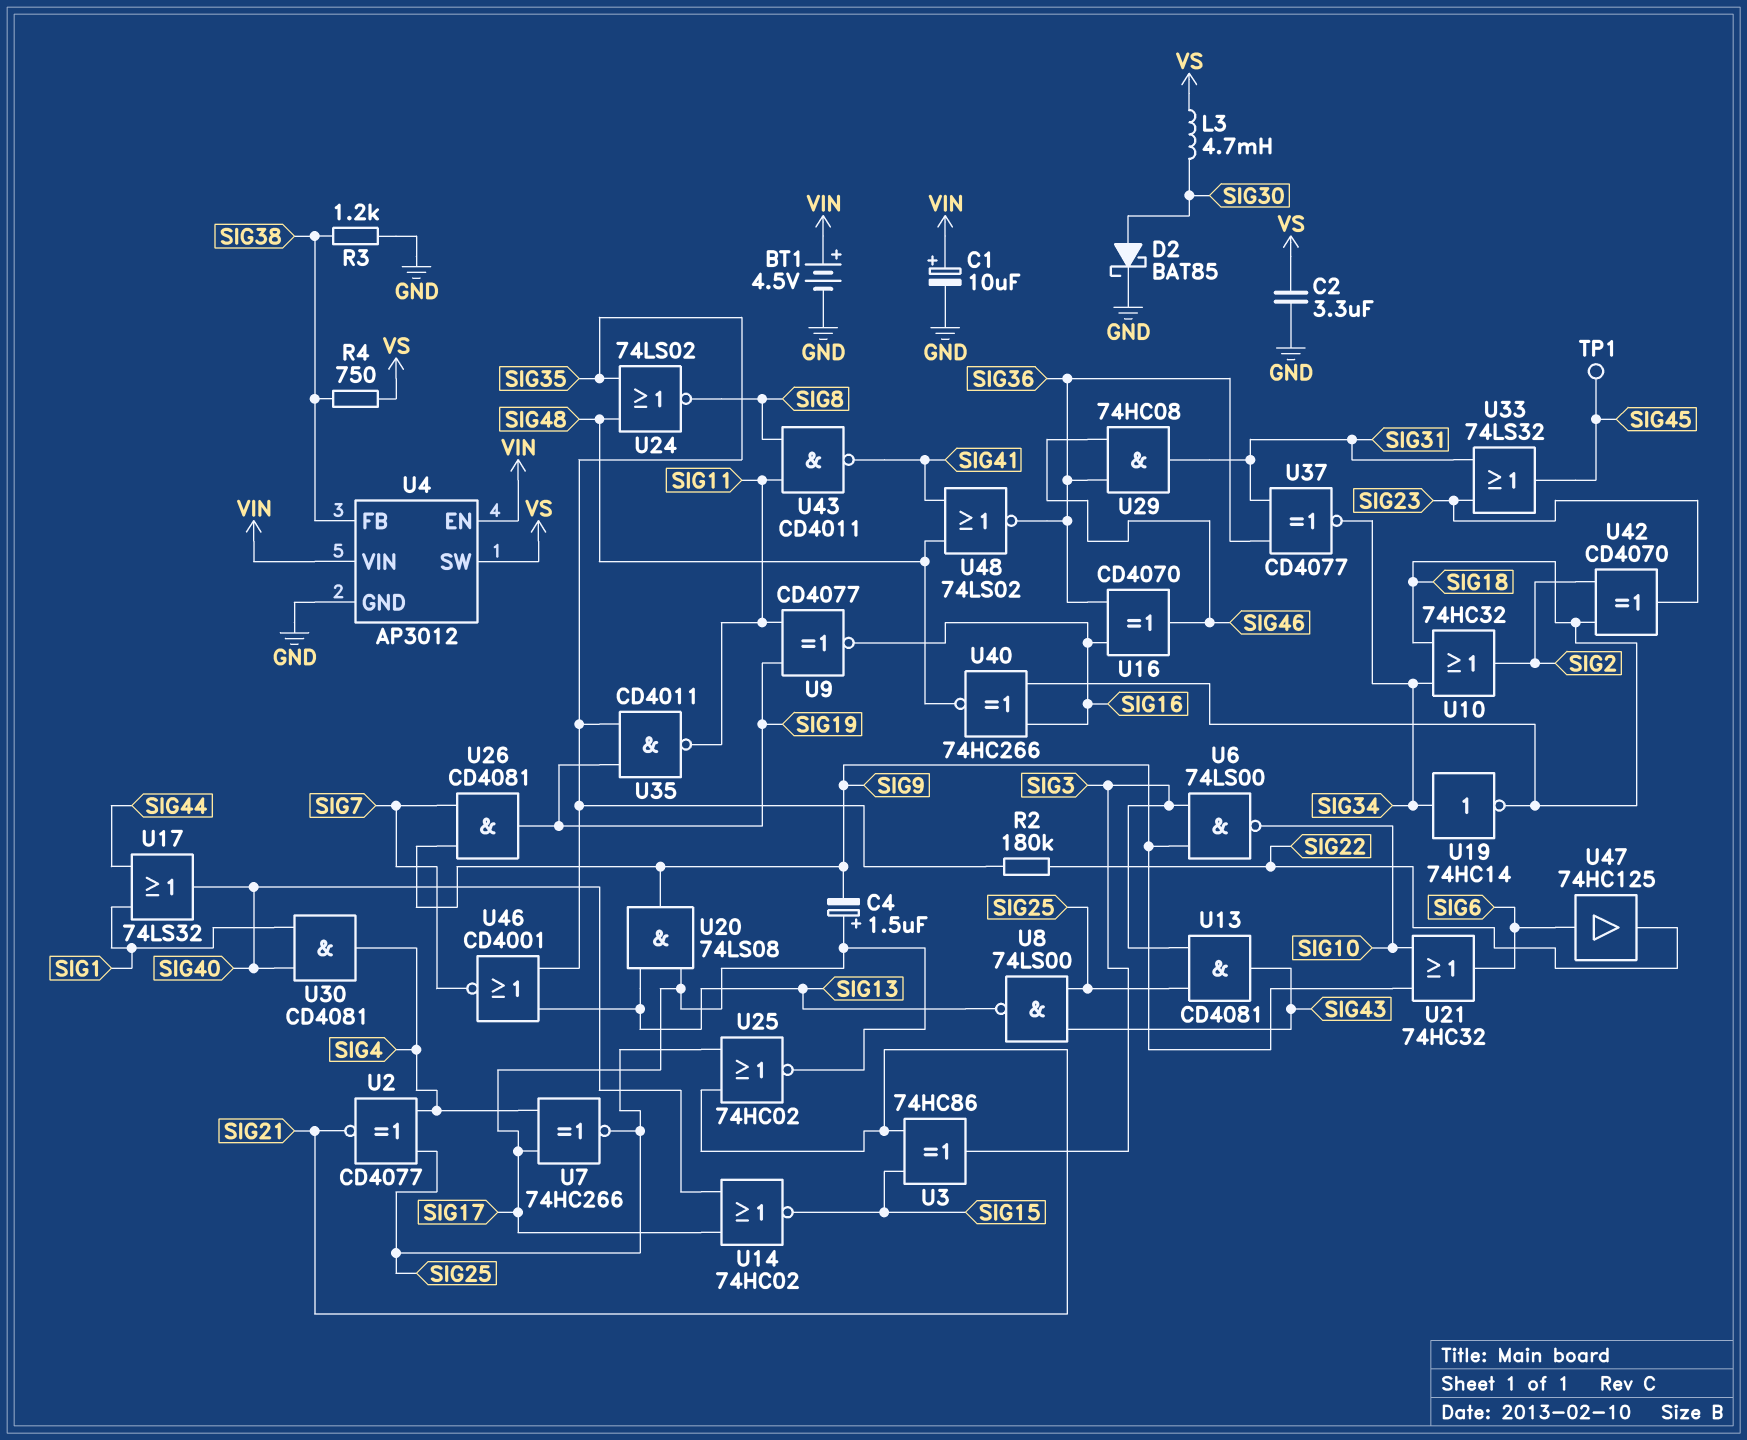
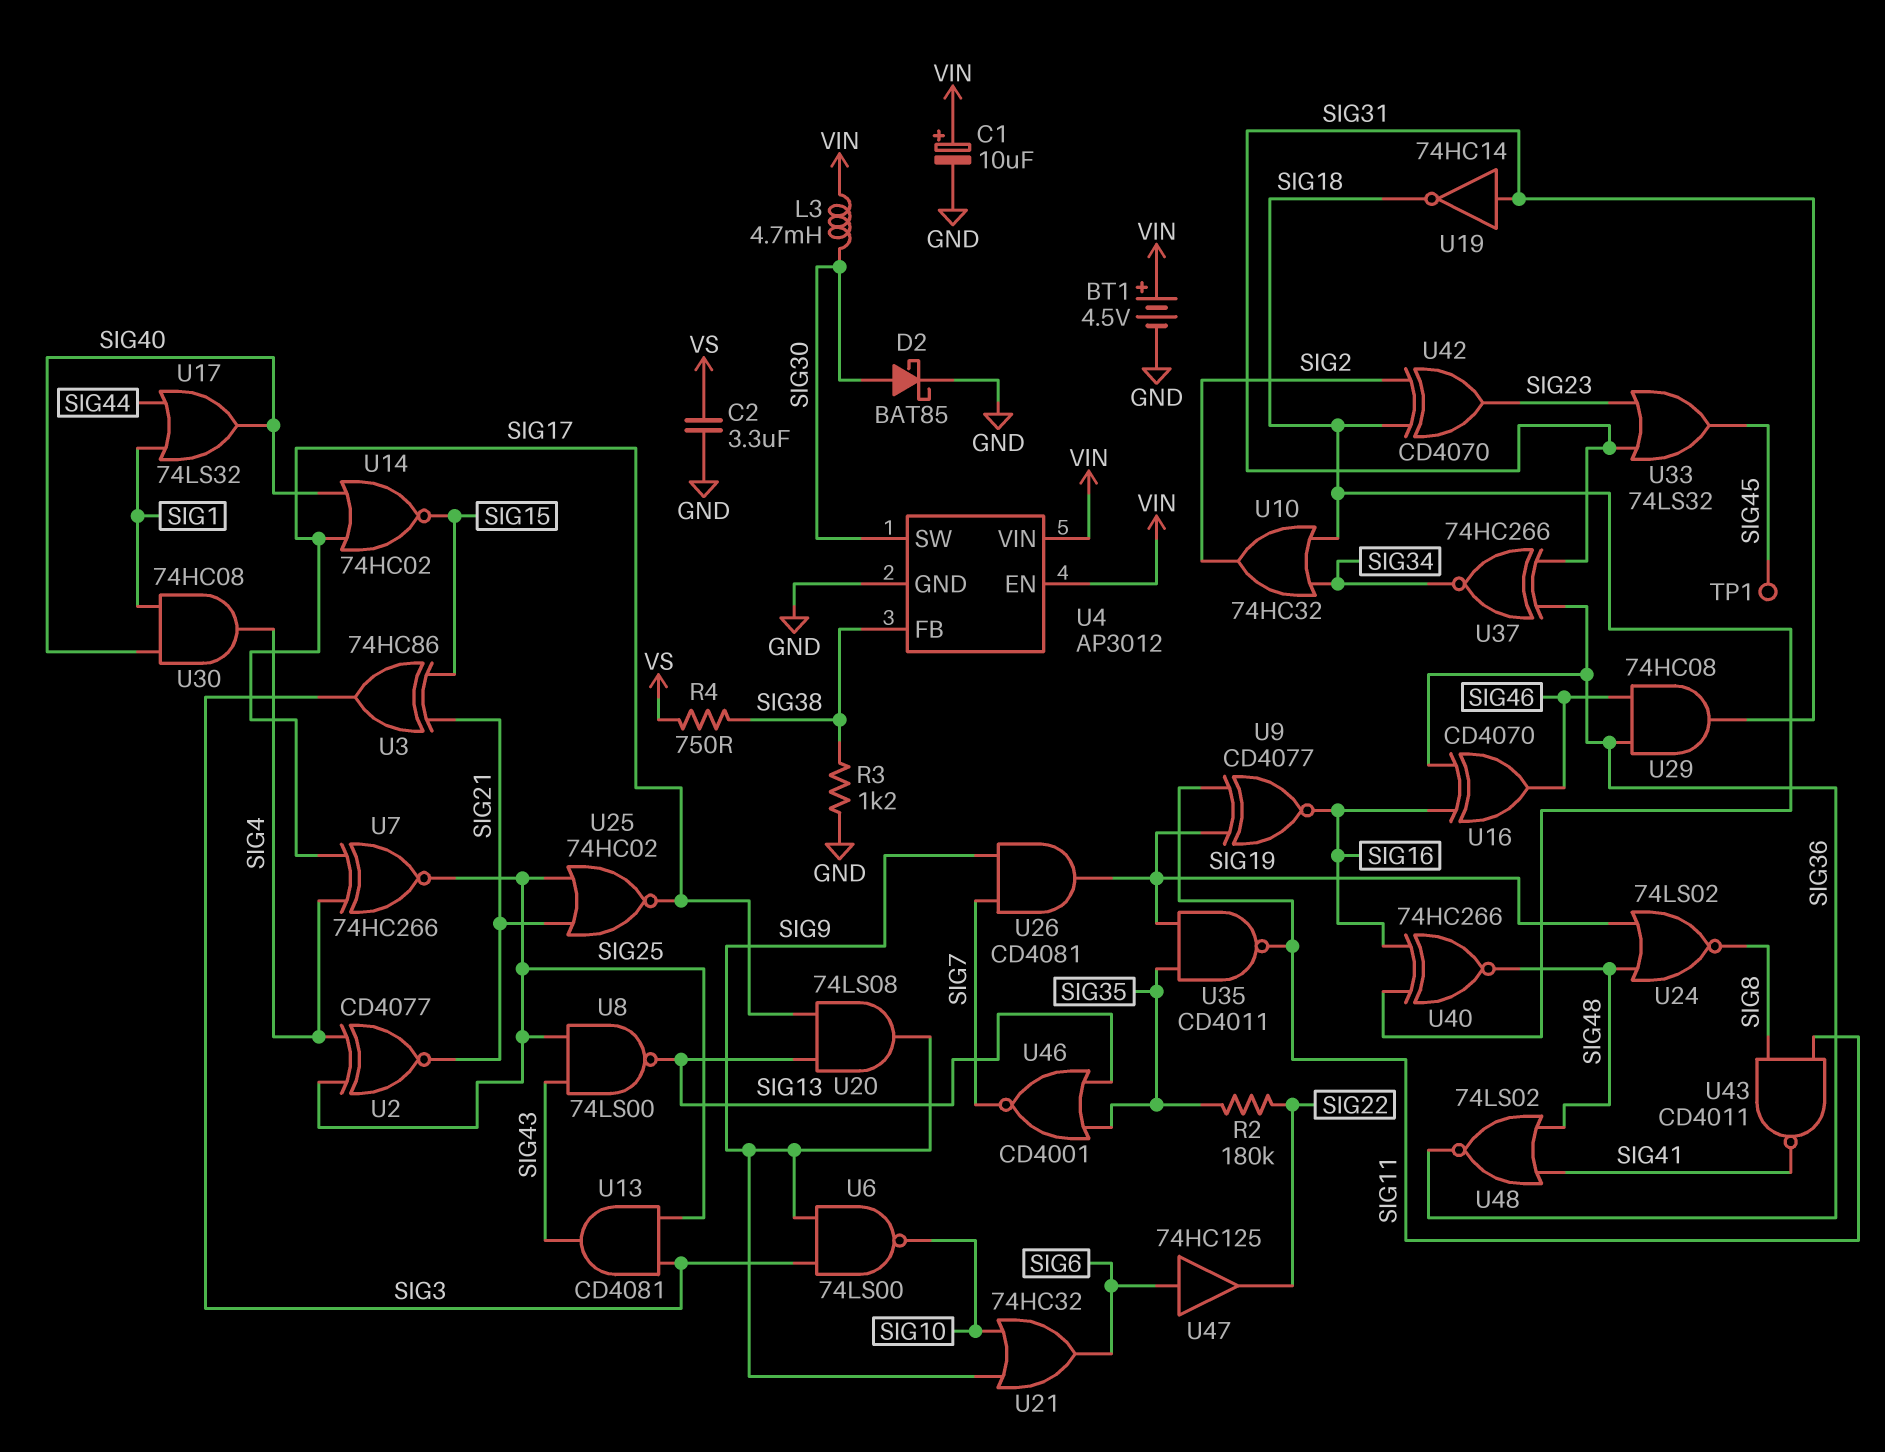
C4: 1.5uF (plus SIG17, minus SIG9) -> none
L3: 4.7mH (SIG30, VS) -> 4.7mH (SIG30, VIN)
U4 pin SW: VS -> SIG30
U19: NOT 74HC14 (in SIG34, out SIG18) -> NOT 74HC14 (in SIG31, out SIG18)
U24: NOR 74LS02 (in SIG35, in SIG48, out SIG8) -> NOR 74LS02 (in SIG19, in SIG48, out SIG8)
U30: AND CD4081 (in SIG1, in SIG40, out SIG4) -> AND 74HC08 (in SIG1, in SIG40, out SIG4)
U37: XNOR CD4077 (in SIG31, in SIG36, out SIG34) -> XNOR 74HC266 (in SIG31, in SIG36, out SIG34)

